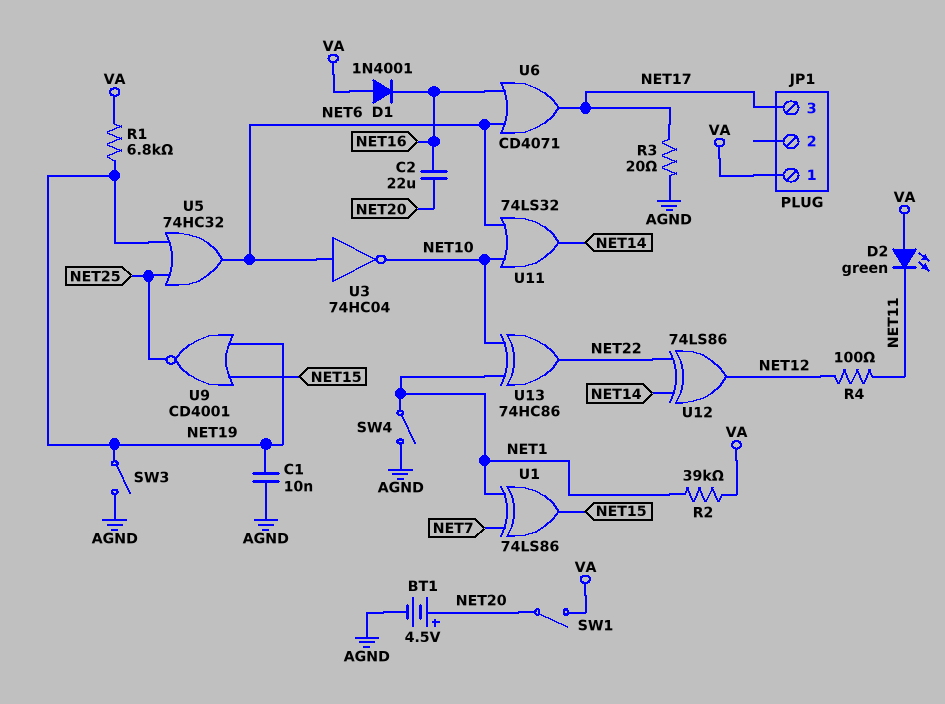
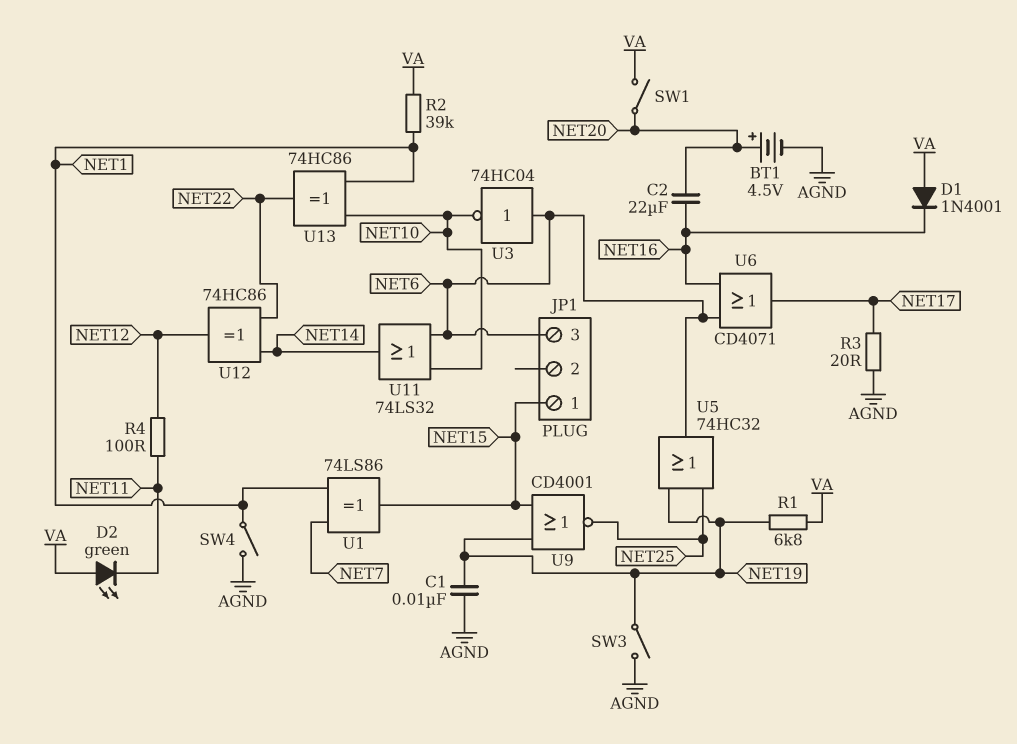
JP1 pin 1: VA -> NET15
JP1 pin 3: NET17 -> NET6
U12: XOR 74LS86 (in NET14, in NET22, out NET12) -> XOR 74HC86 (in NET14, in NET22, out NET12)

